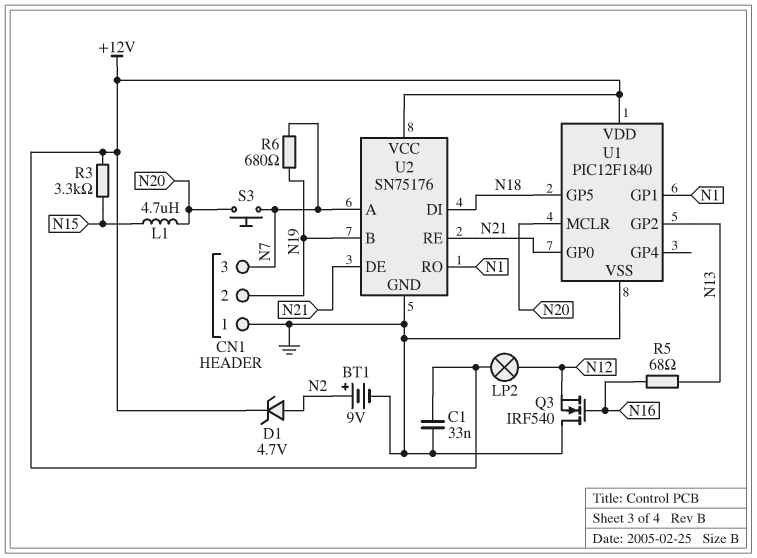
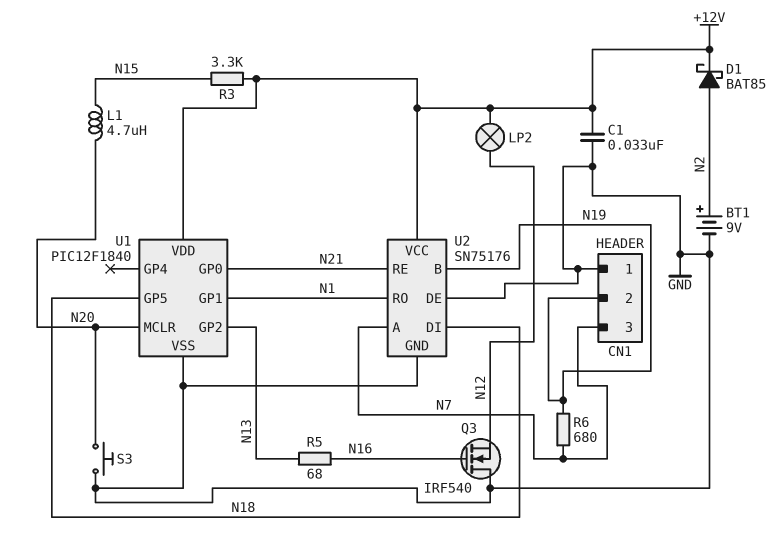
D1: zener 4.7V (A N2, K +12V) -> schottky BAT85 (A N2, K +12V)
S3: button (N7, N20) -> button (GND, N20)
U2 pin DE: N21 -> GND

